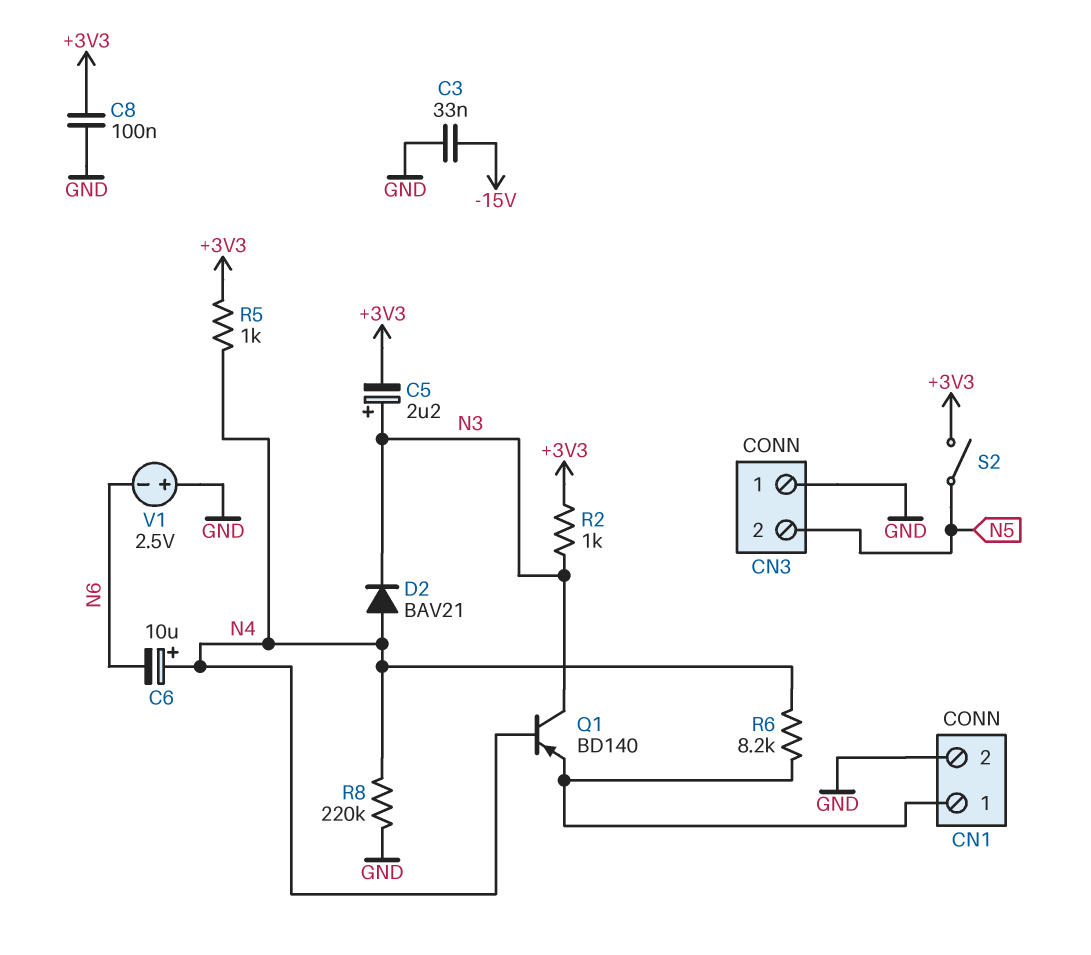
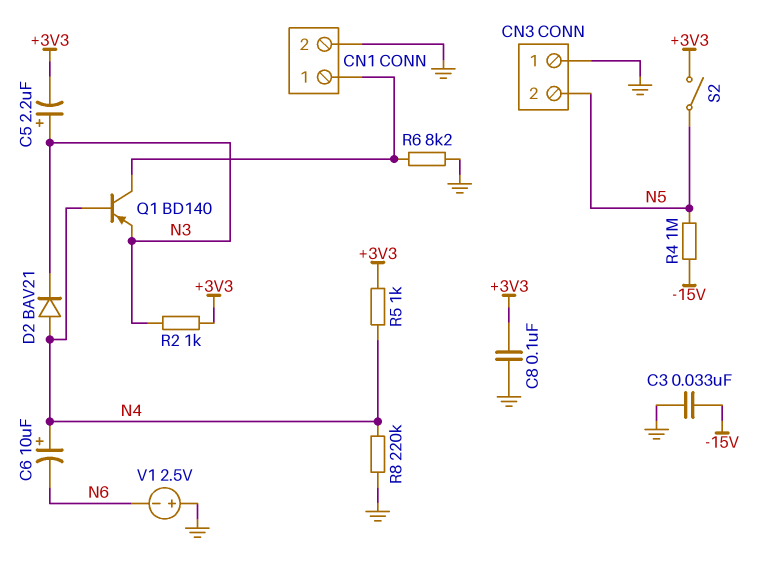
Q1: PNP BD140 (B N4, C N3, E CN1/1) -> PNP BD140 (B N4, C CN1/1, E N3)
R4: none -> 1M (-15V, N5)
R6: 8.2k (CN1/1, N4) -> 8.2k (CN1/1, GND)

